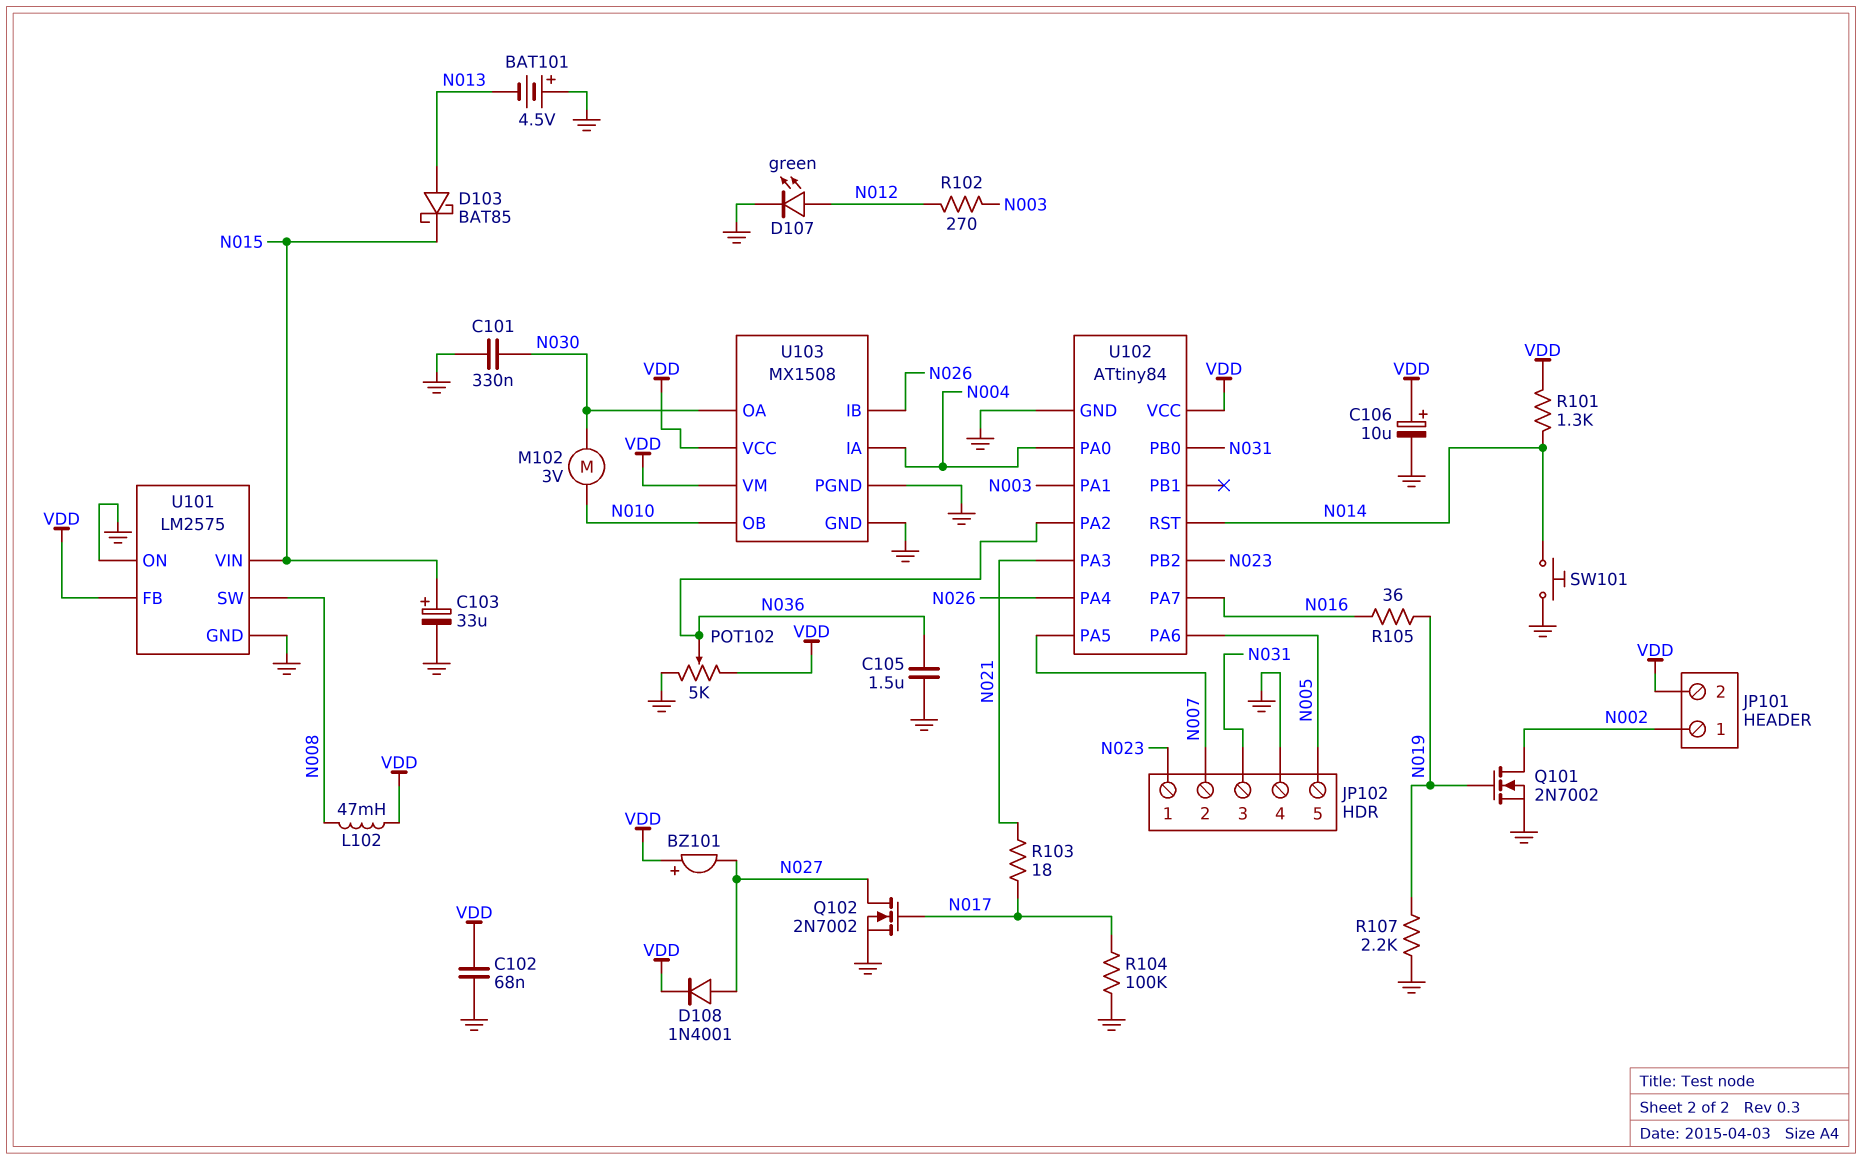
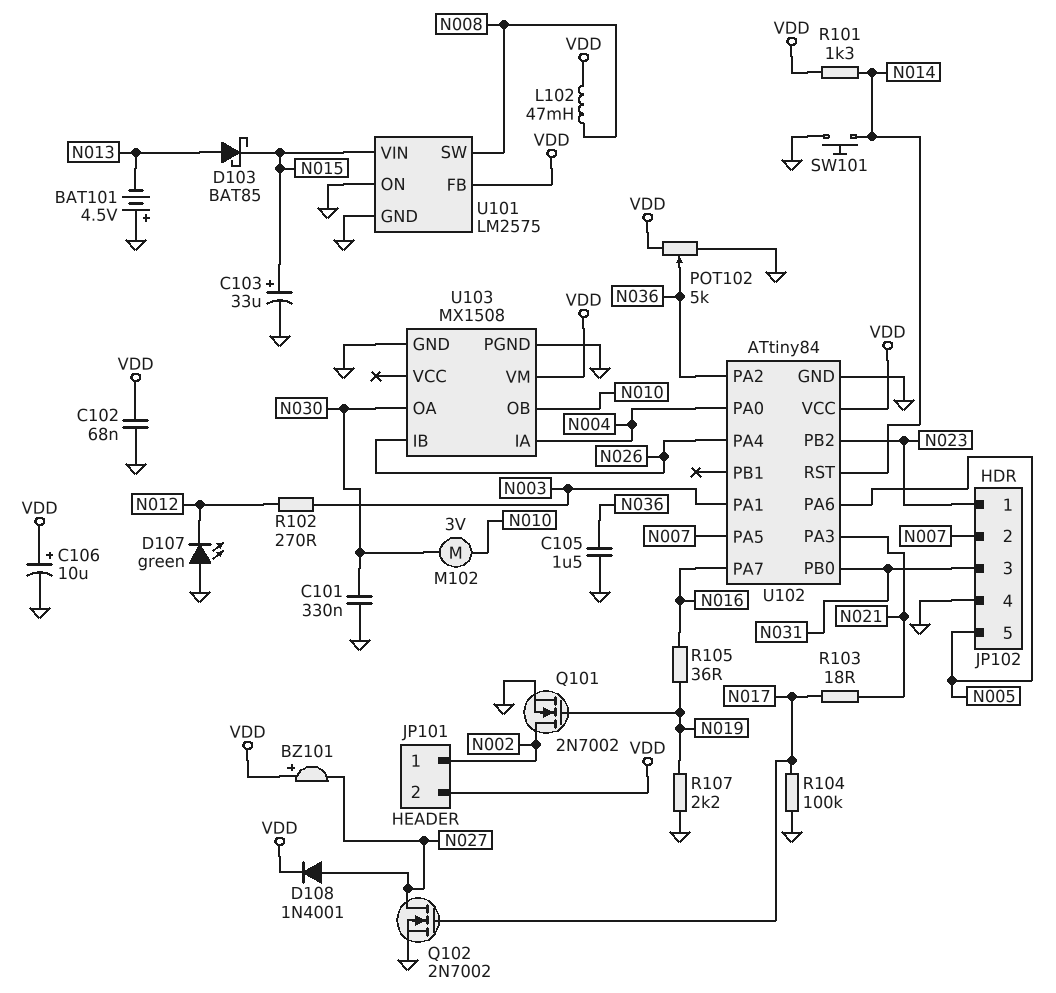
D107: LED green (A N012, K GND) -> LED green (A GND, K N012)
U103 pin VCC: VDD -> none

